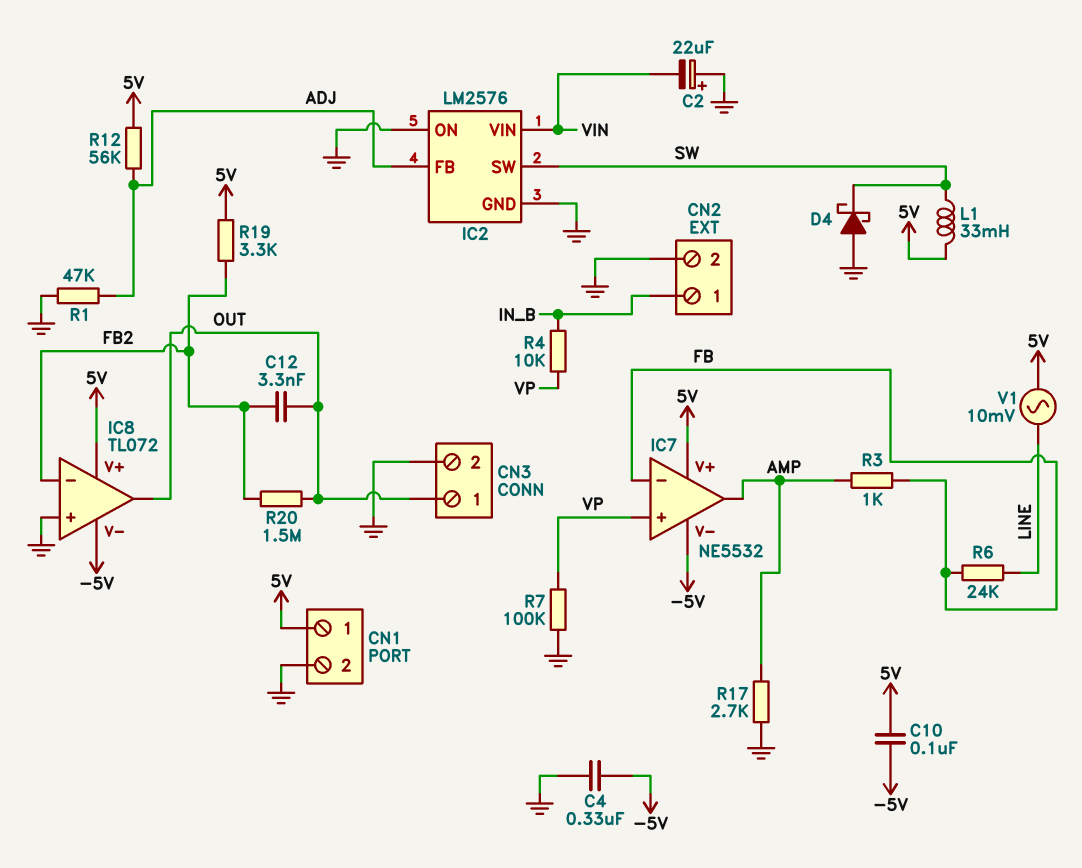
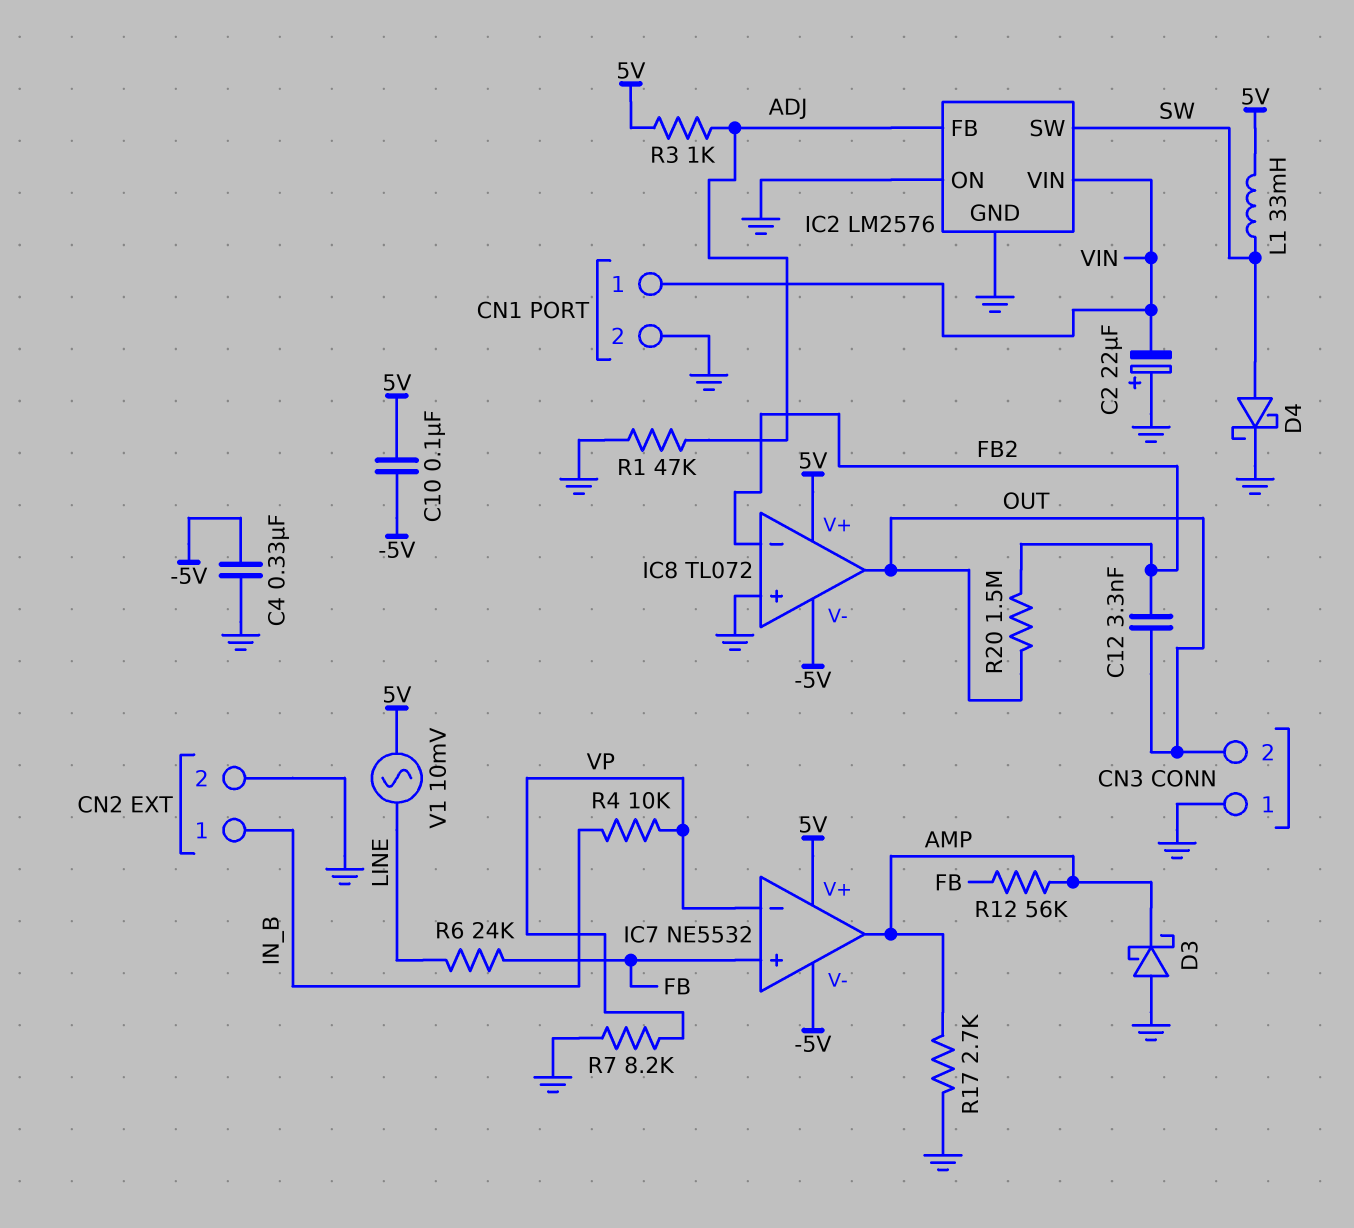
CN1 pin 1: 5V -> VIN
CN3 pin 1: OUT -> GND
CN3 pin 2: GND -> OUT
D3: none -> schottky (A GND, K AMP)
D4: schottky (A GND, K SW) -> schottky (A SW, K GND)
IC7 pin in+: VP -> FB
IC7 pin in-: FB -> VP
R3: 1k (AMP, FB) -> 1k (5V, ADJ)
R7: 100k (GND, VP) -> 8.2k (GND, VP)
R12: 56k (5V, ADJ) -> 56k (AMP, FB)
R19: 3.3k (5V, FB2) -> none

